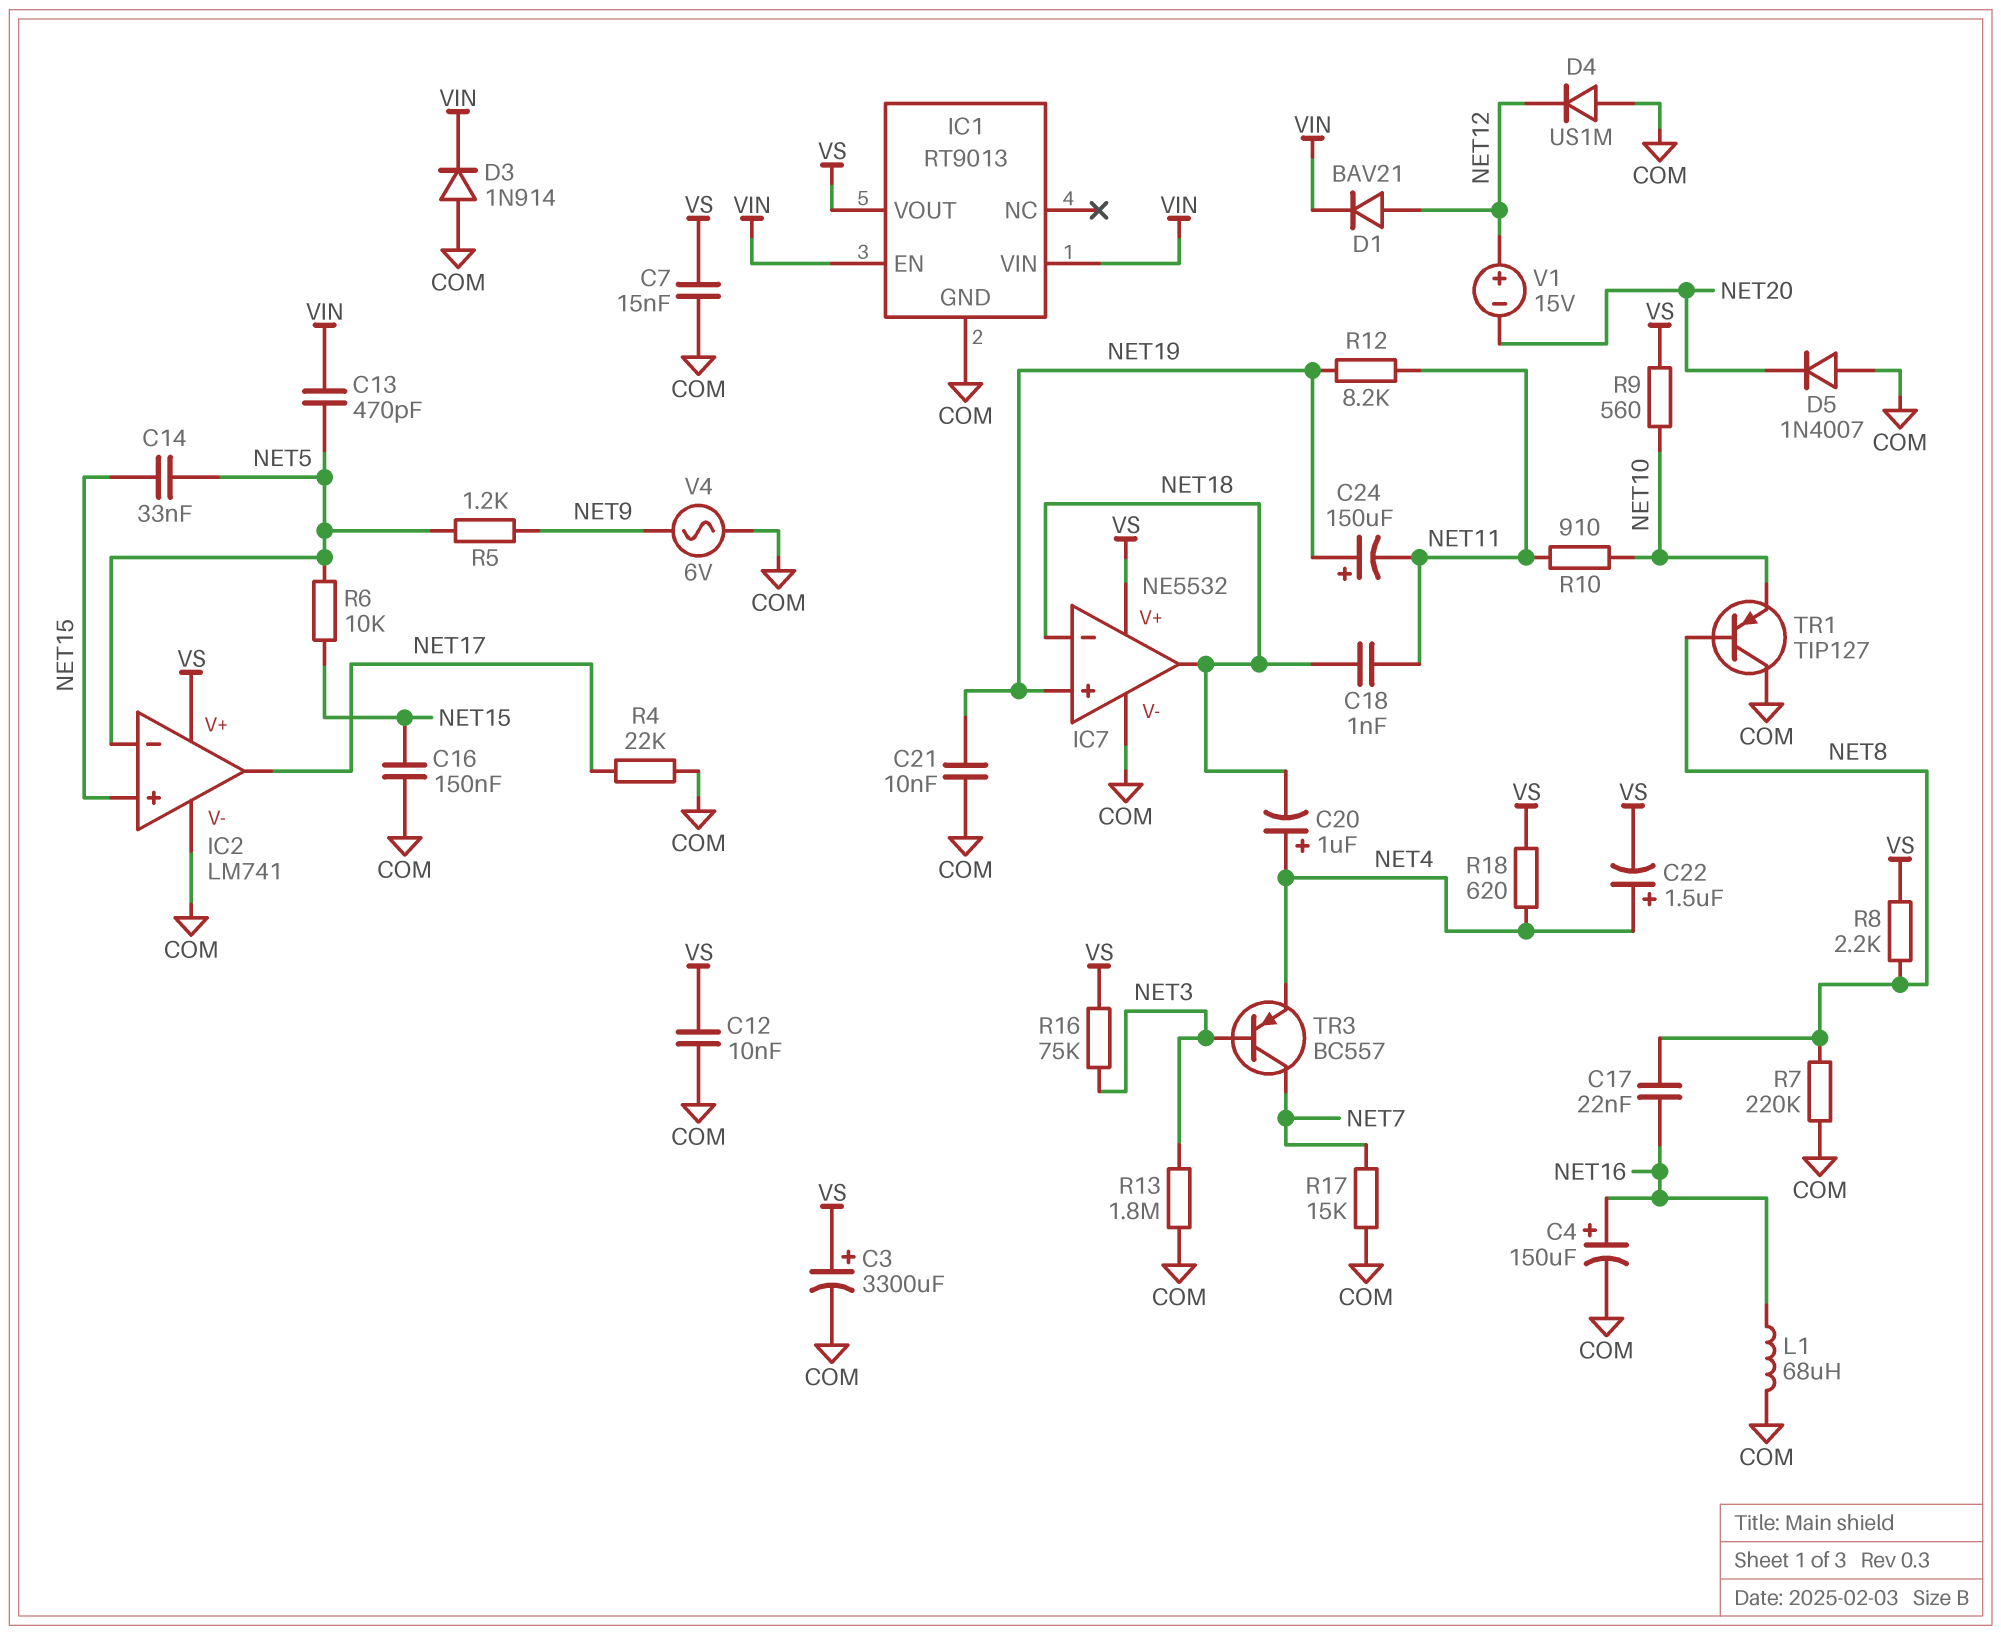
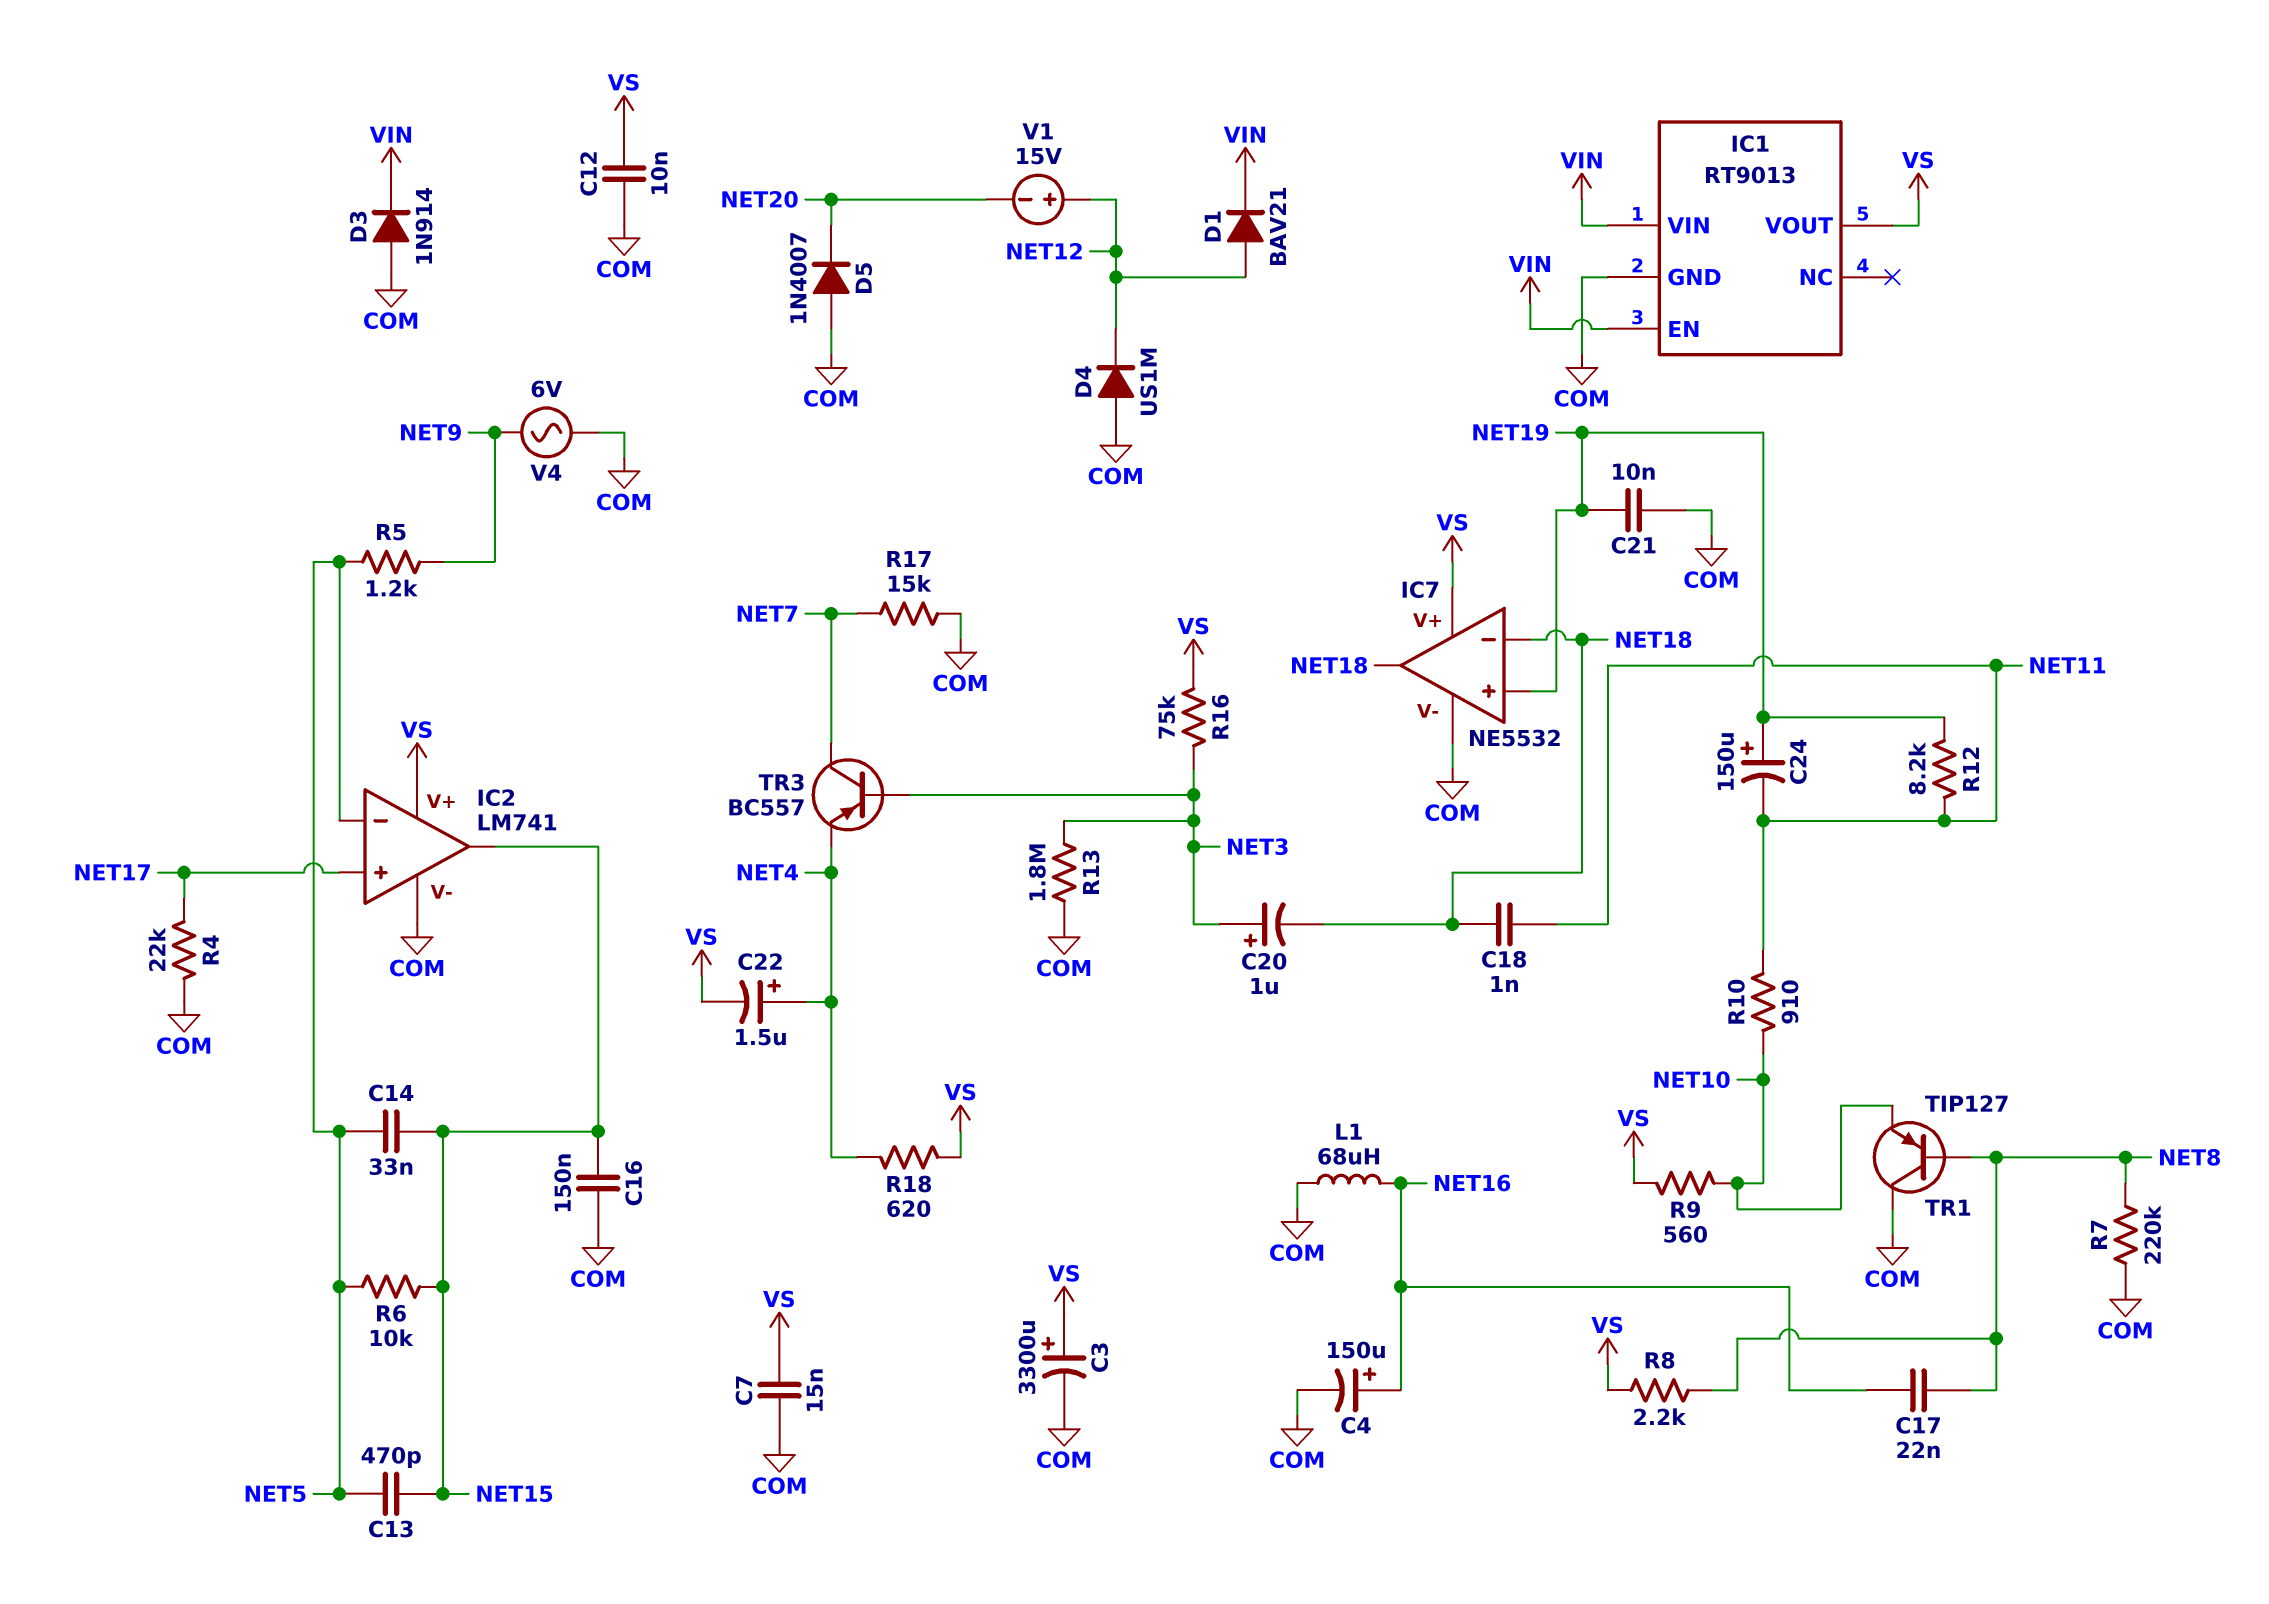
C13: 470pF (NET5, VIN) -> 470pF (NET5, NET15)
C20: 1uF (plus NET4, minus NET18) -> 1uF (plus NET3, minus NET18)
IC2 pin in+: NET15 -> NET17
IC2 pin out: NET17 -> NET15

